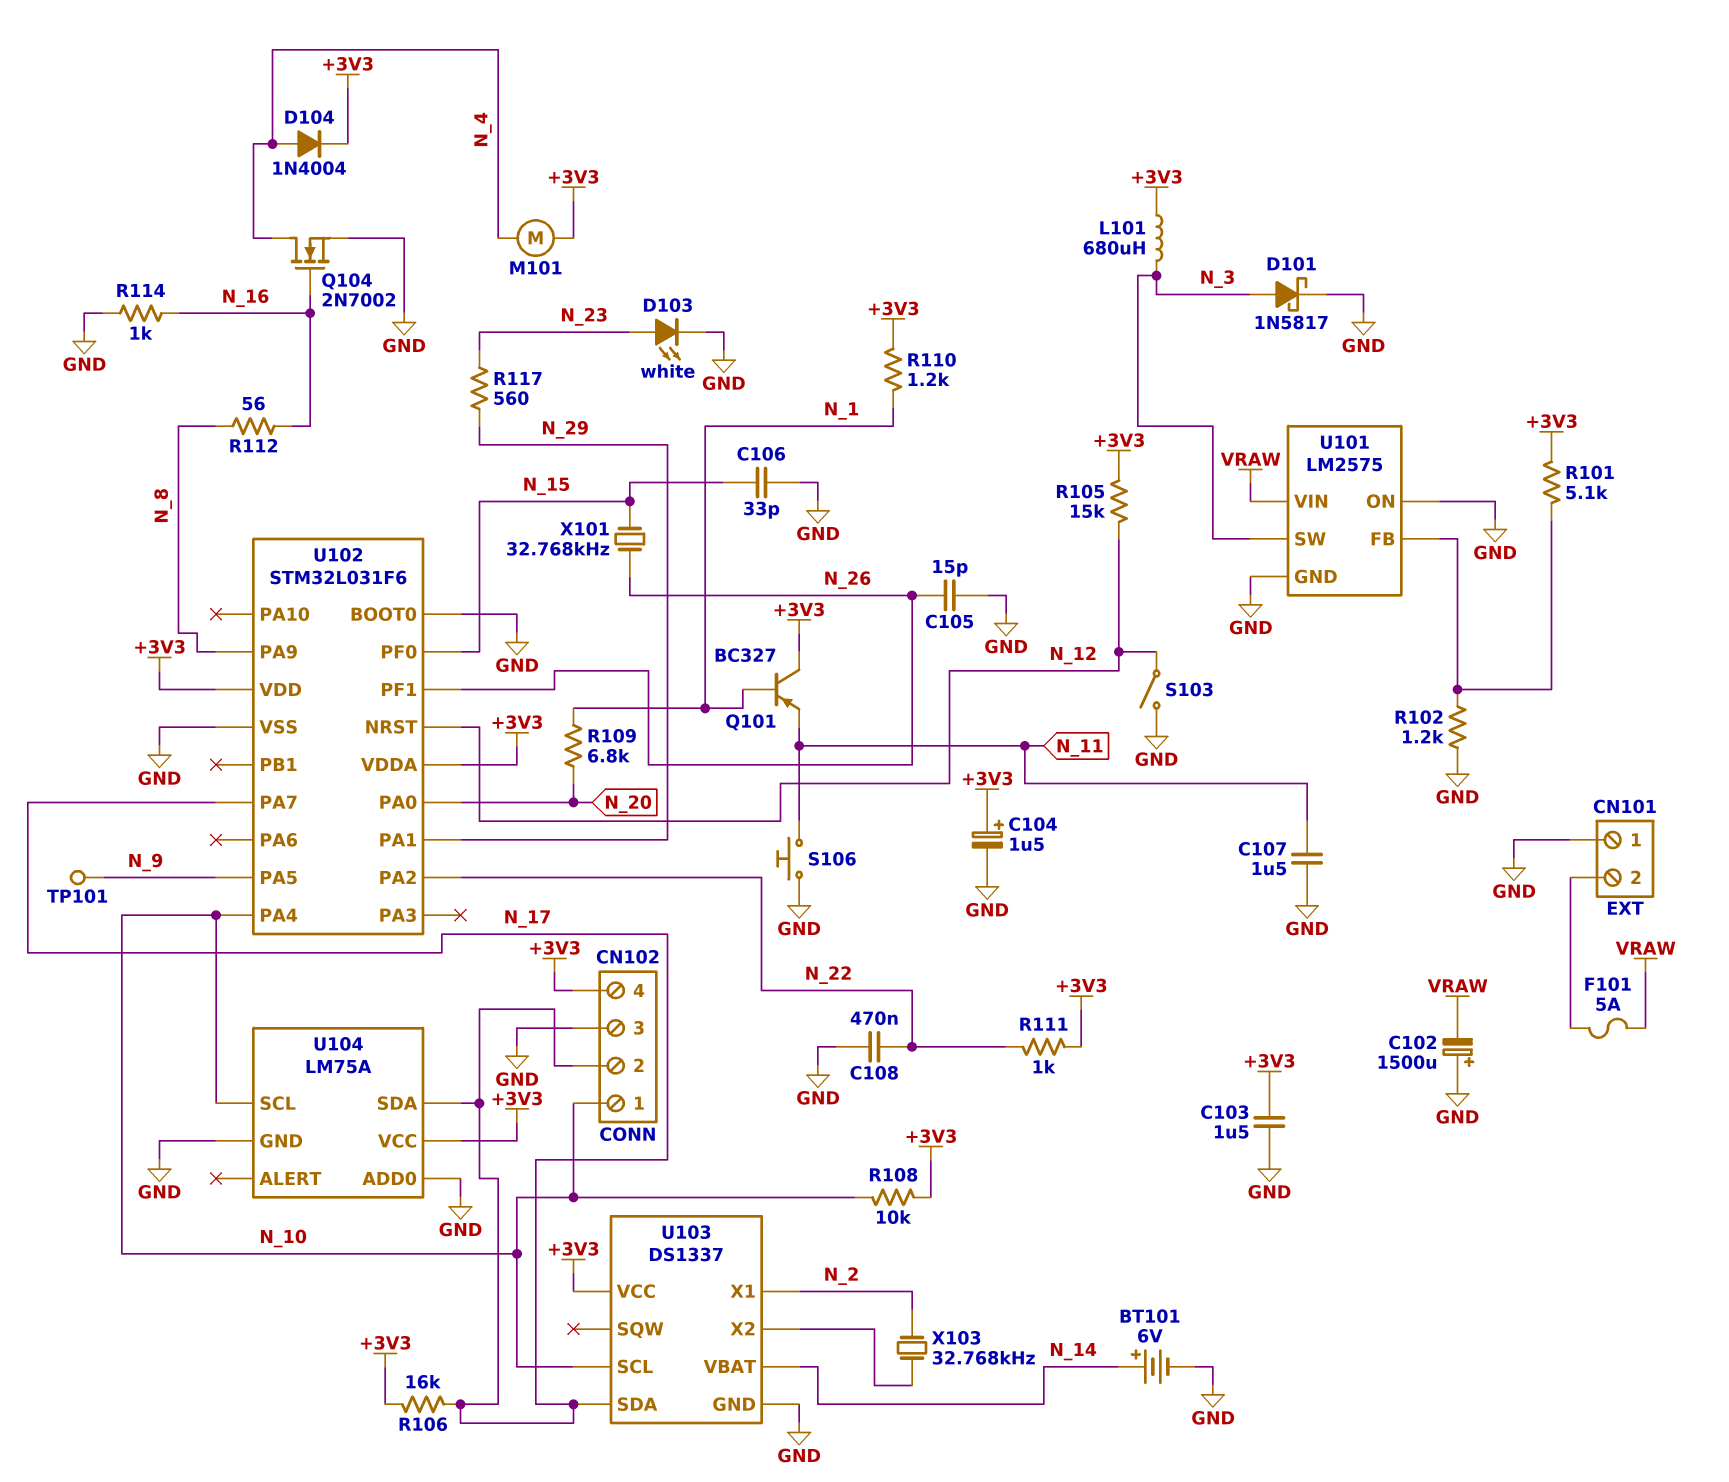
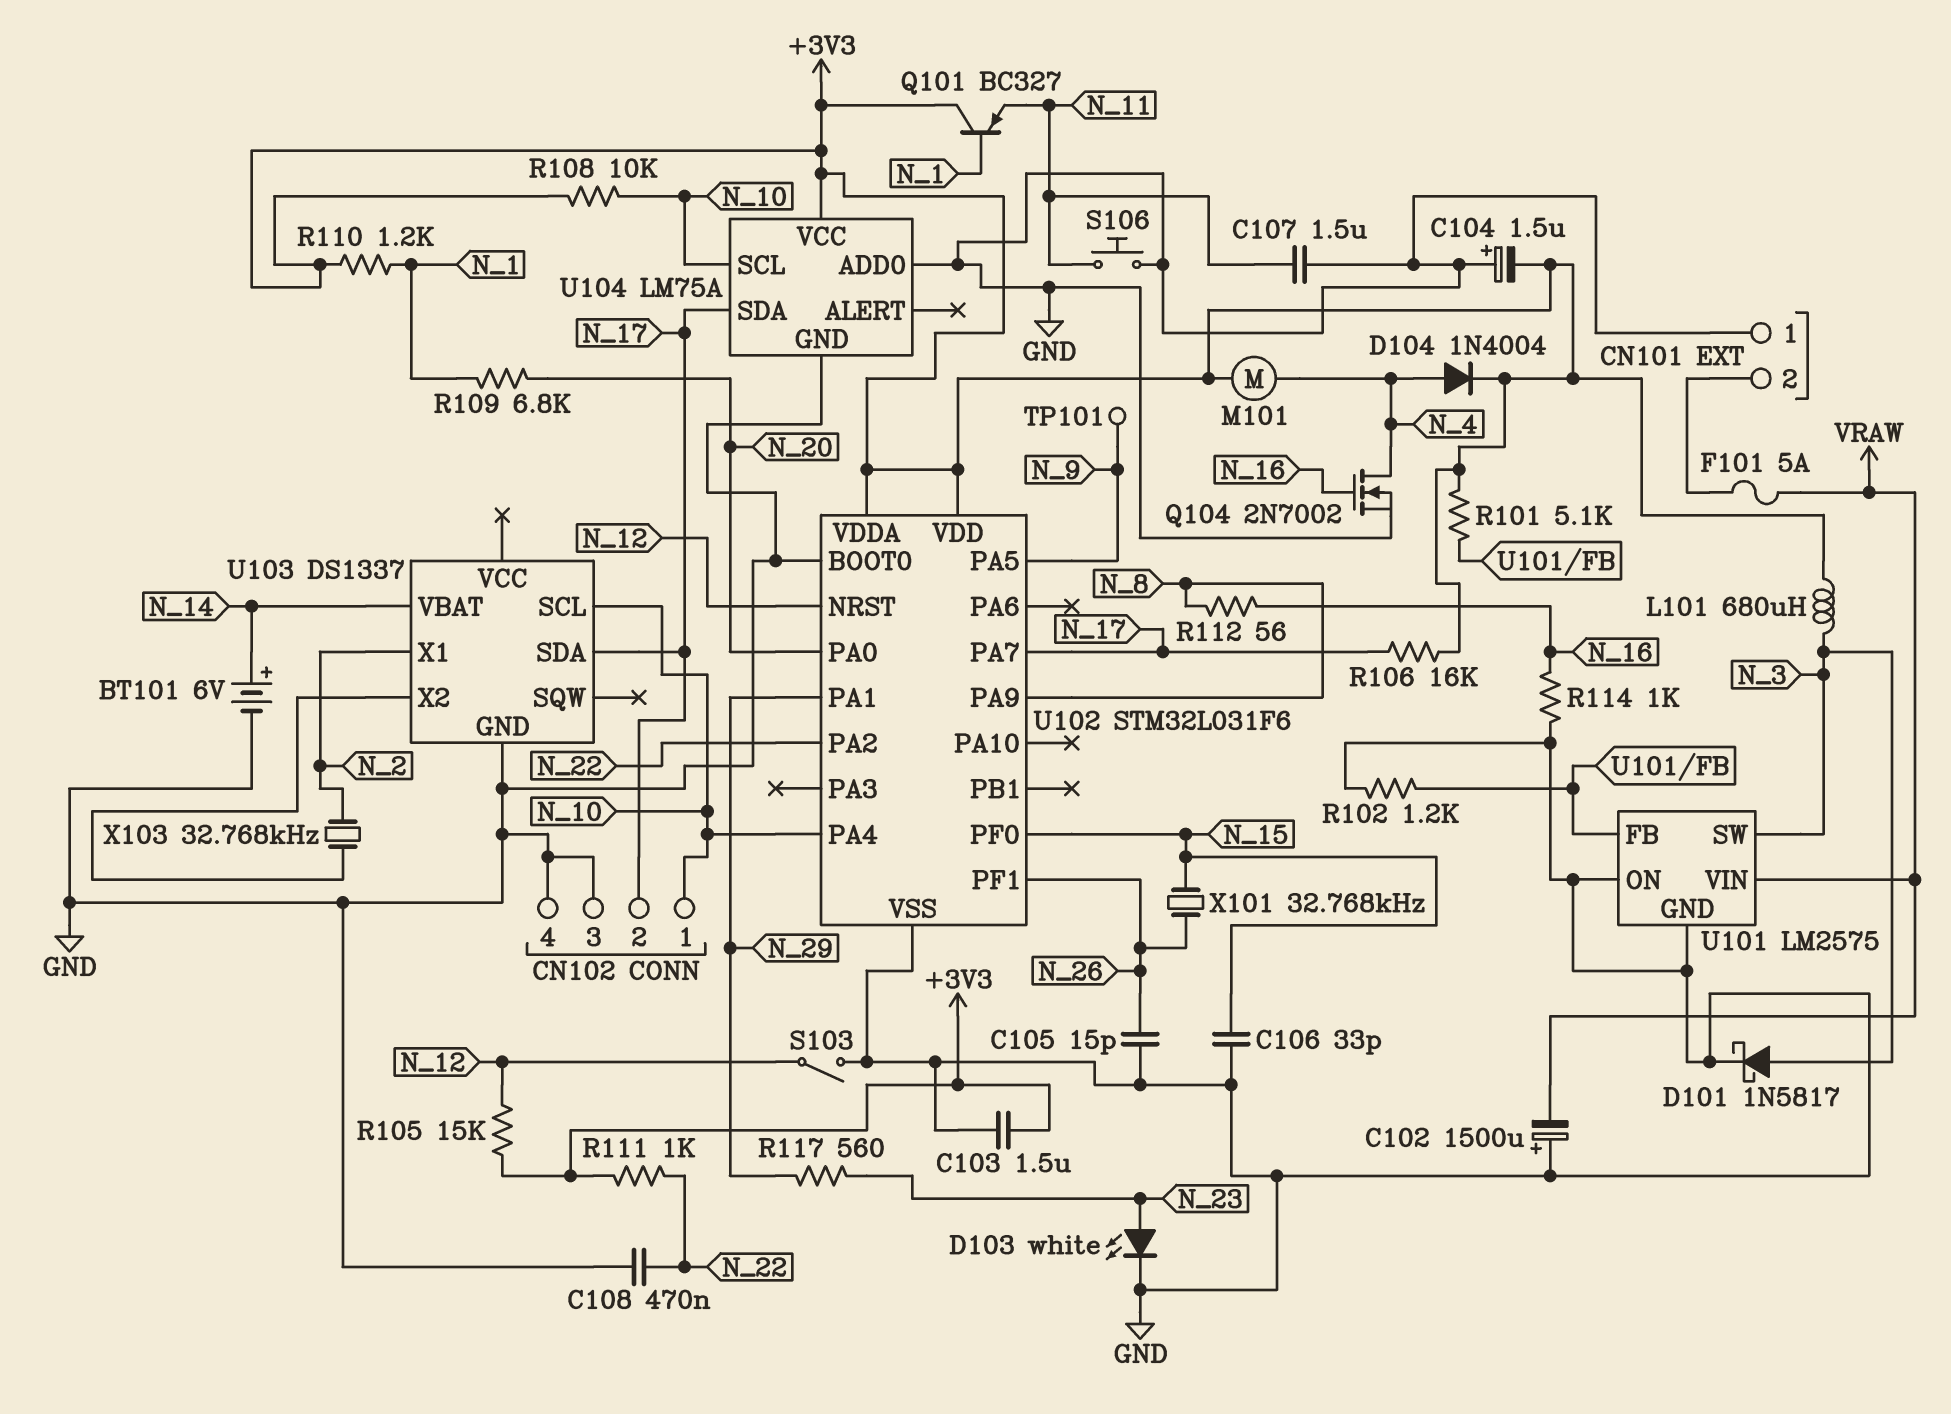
C104: 1.5uF (plus +3V3, minus GND) -> 1.5uF (plus GND, minus +3V3)
CN102 pin 4: +3V3 -> GND
U103 pin VCC: +3V3 -> none

